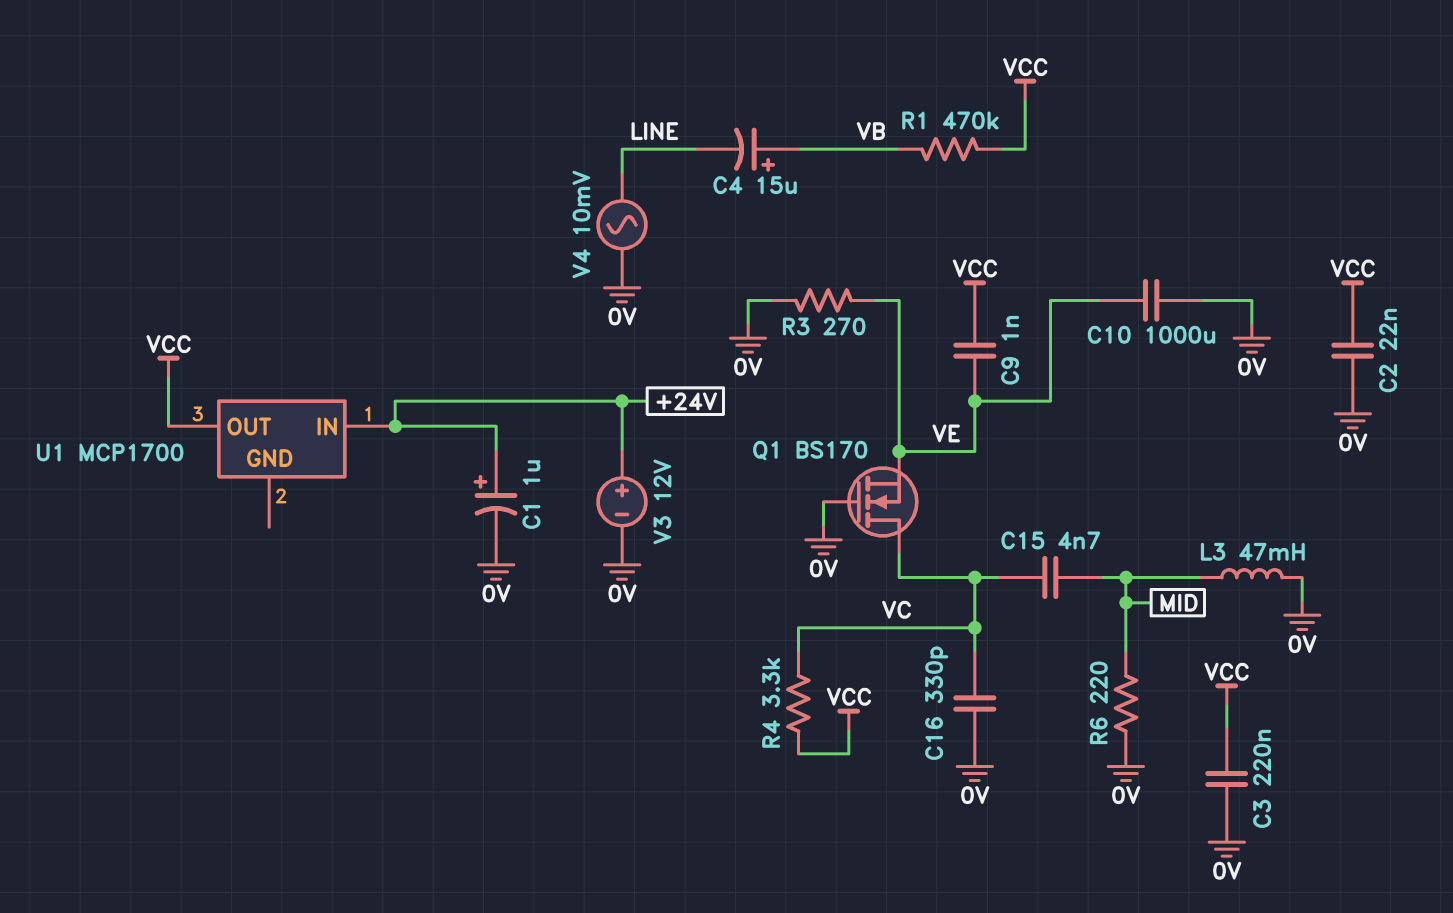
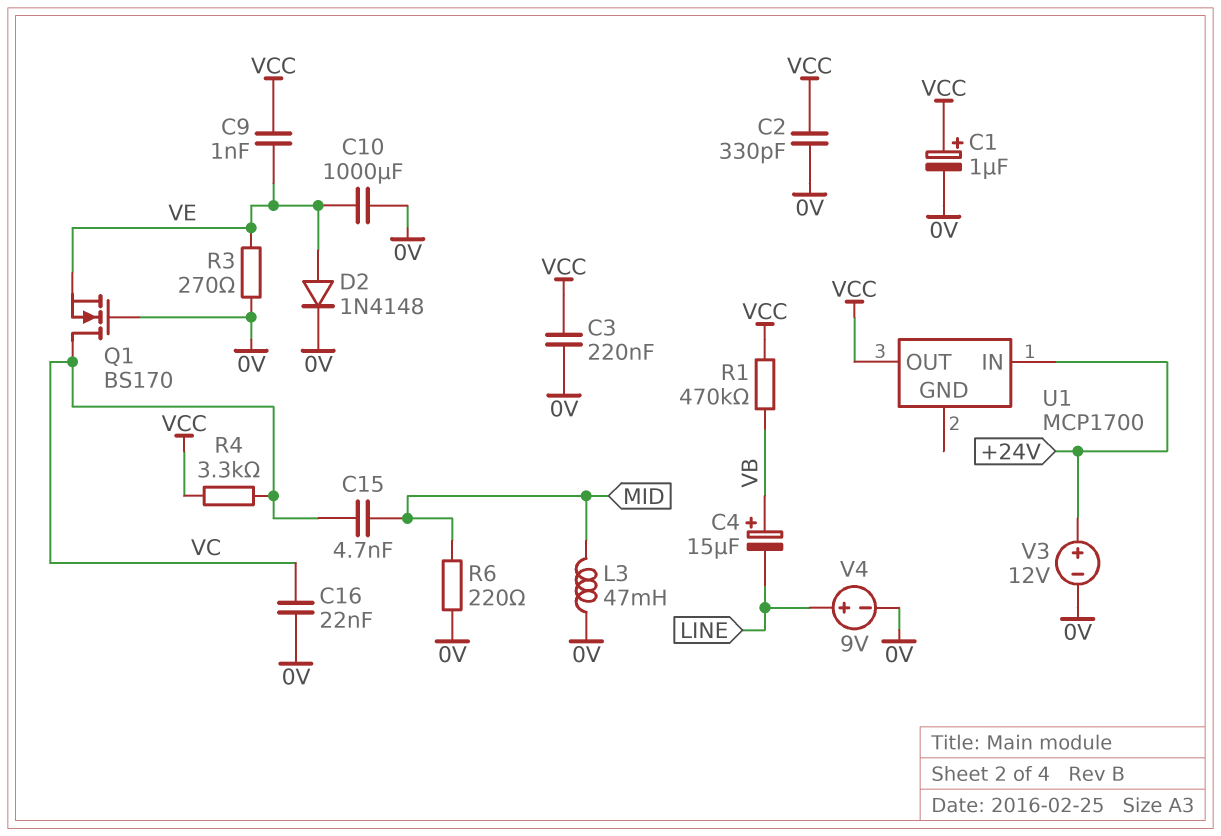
C1: 1uF (plus +24V, minus 0V) -> 1uF (plus VCC, minus 0V)
C2: 22nF (0V, VCC) -> 330pF (0V, VCC)
C16: 330pF (0V, VC) -> 22nF (0V, VC)
D2: none -> diode 1N4148 (A VE, K 0V)
V4: AC 10mV (0V, LINE) -> 9V (plus LINE, minus 0V)

